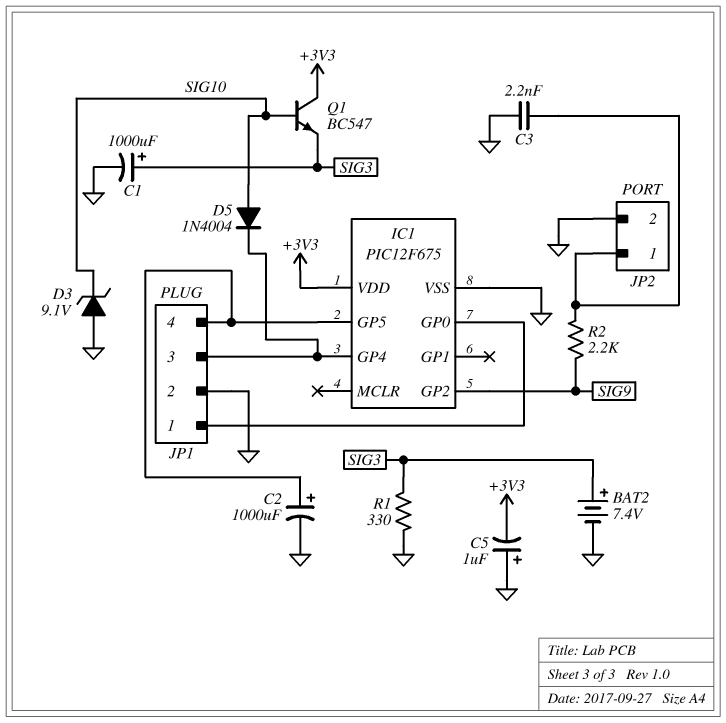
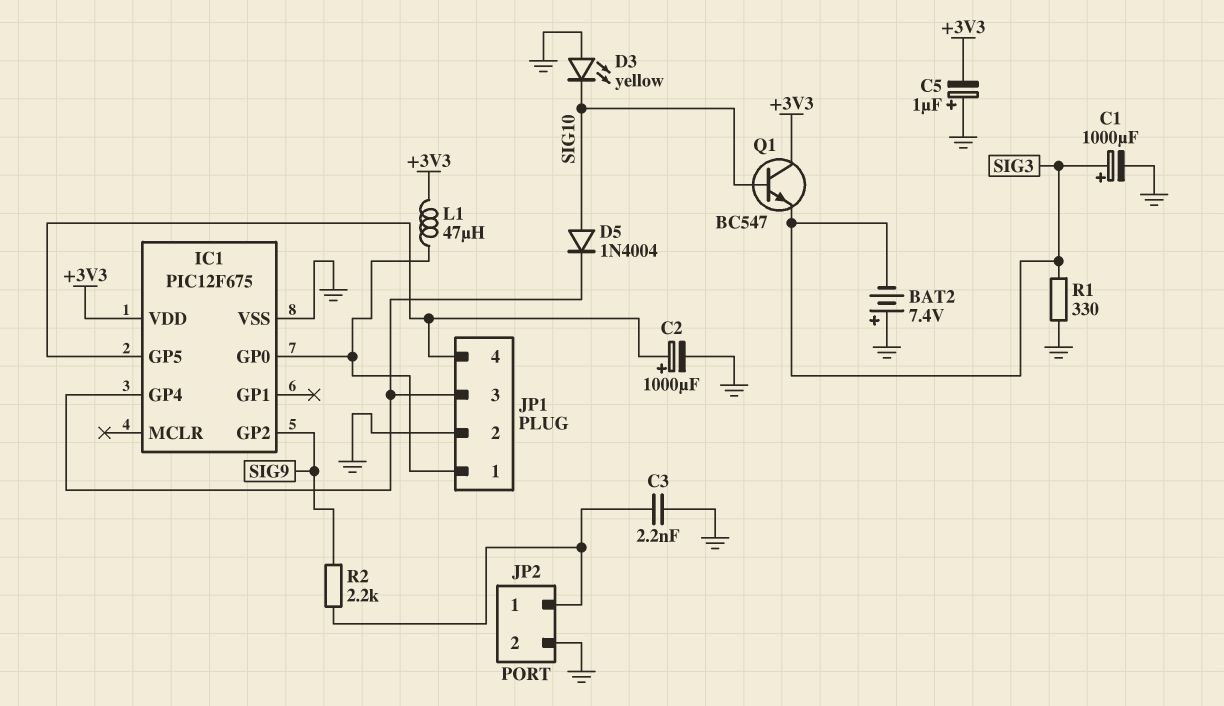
BAT2: 7.4V (plus SIG3, minus GND) -> 7.4V (plus GND, minus SIG3)
D3: zener 9.1V (A GND, K SIG10) -> LED yellow (A GND, K SIG10)
L1: none -> 47uH (+3V3, IC1/GP0)

